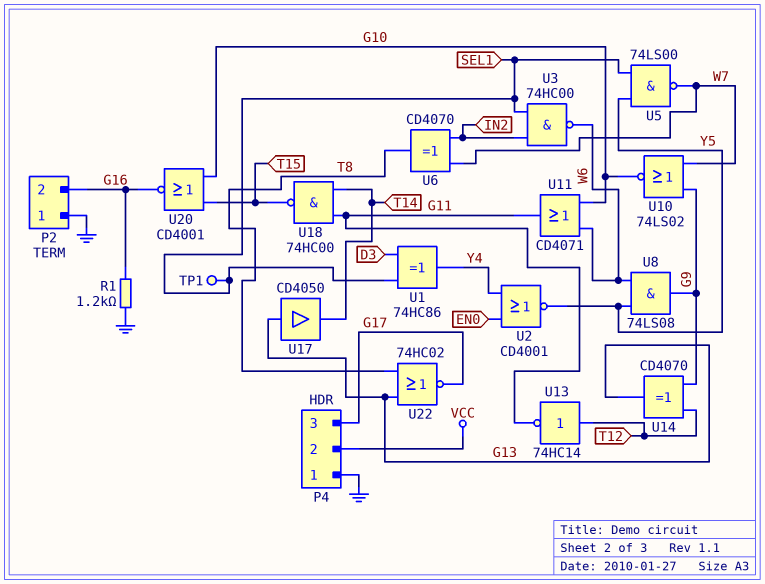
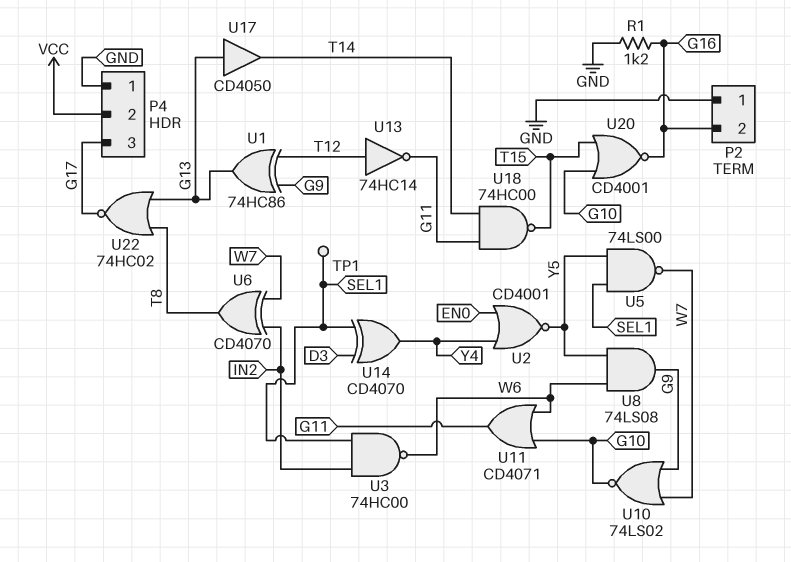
U1: XOR 74HC86 (in D3, in SEL1, out Y4) -> XOR 74HC86 (in G9, in T12, out G13)
U14: XOR CD4070 (in G9, in T12, out G13) -> XOR CD4070 (in D3, in SEL1, out Y4)

